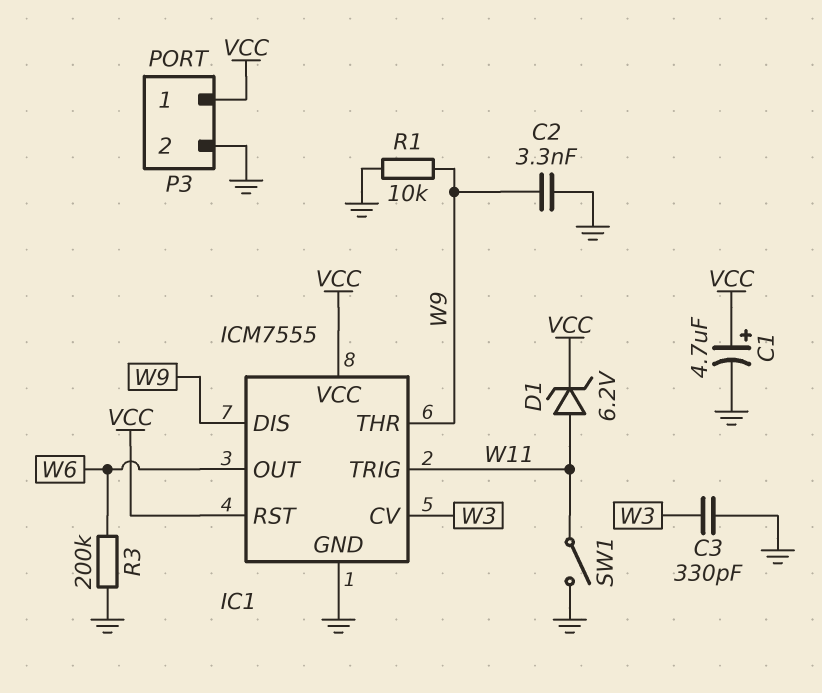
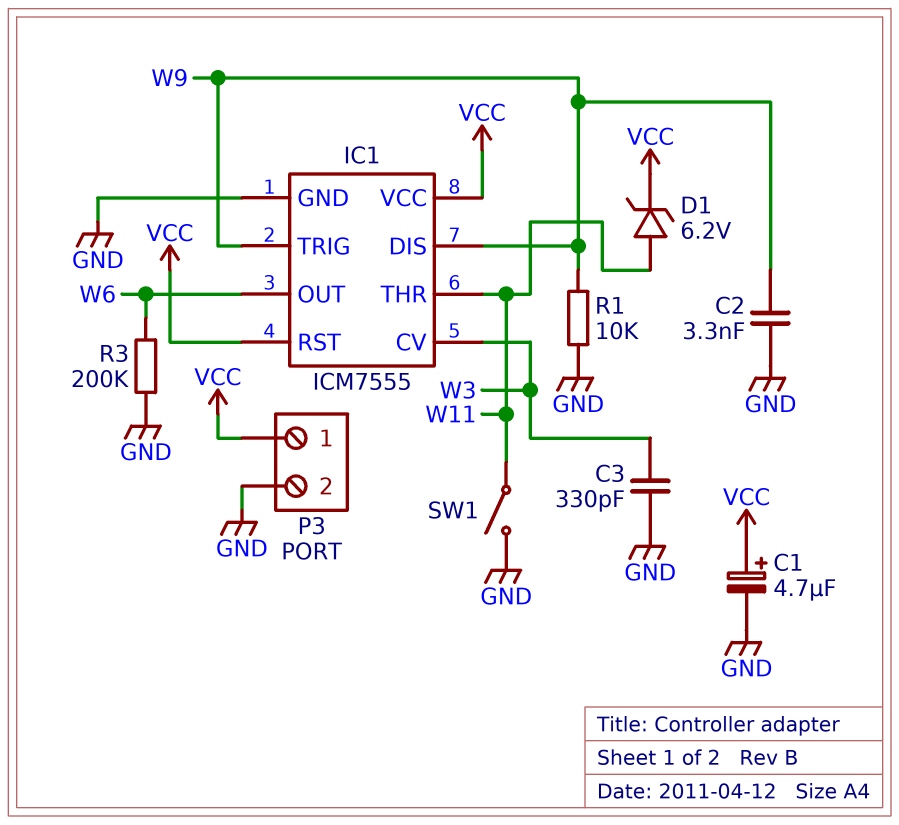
IC1 pin THR: W9 -> W11
IC1 pin TRIG: W11 -> W9

